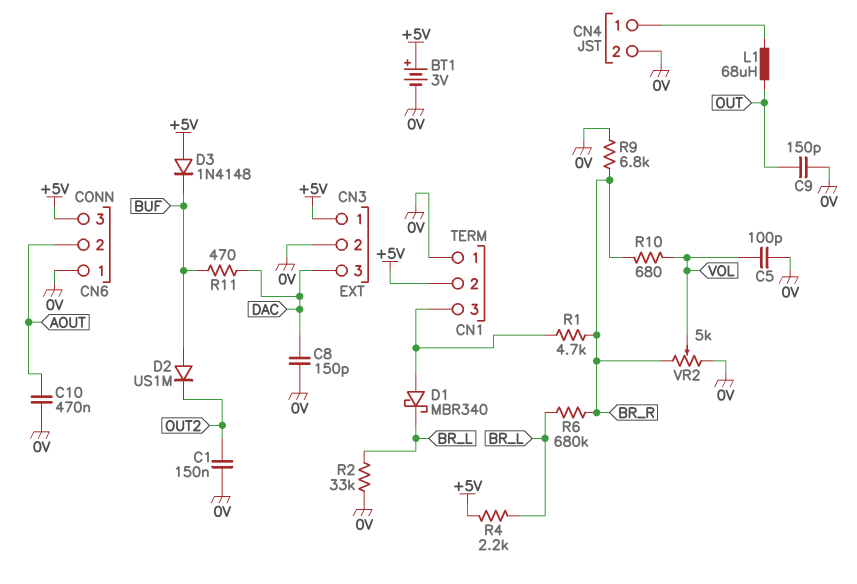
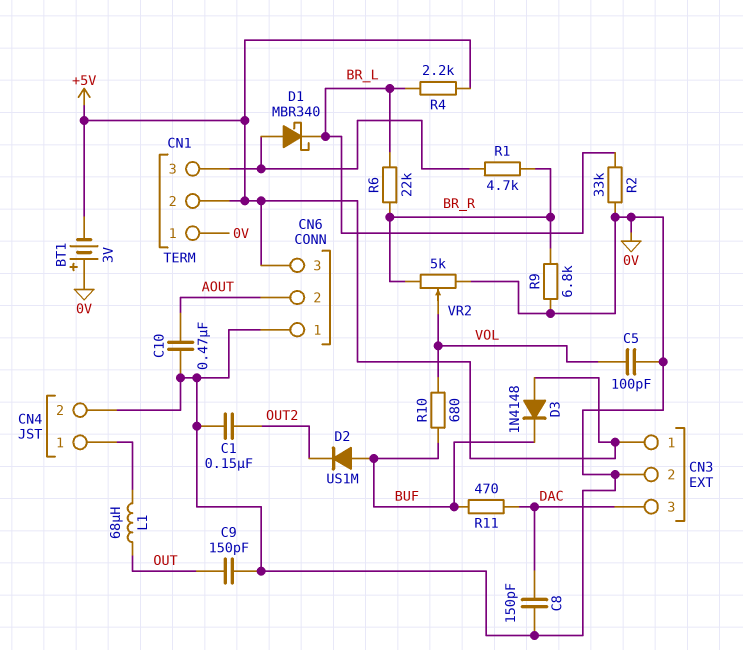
BT1: 3V (plus +5V, minus 0V) -> 3V (plus 0V, minus +5V)
R6: 680k (BR_L, BR_R) -> 22k (BR_L, BR_R)
R10: 680 (BR_R, VOL) -> 680 (BUF, VOL)

